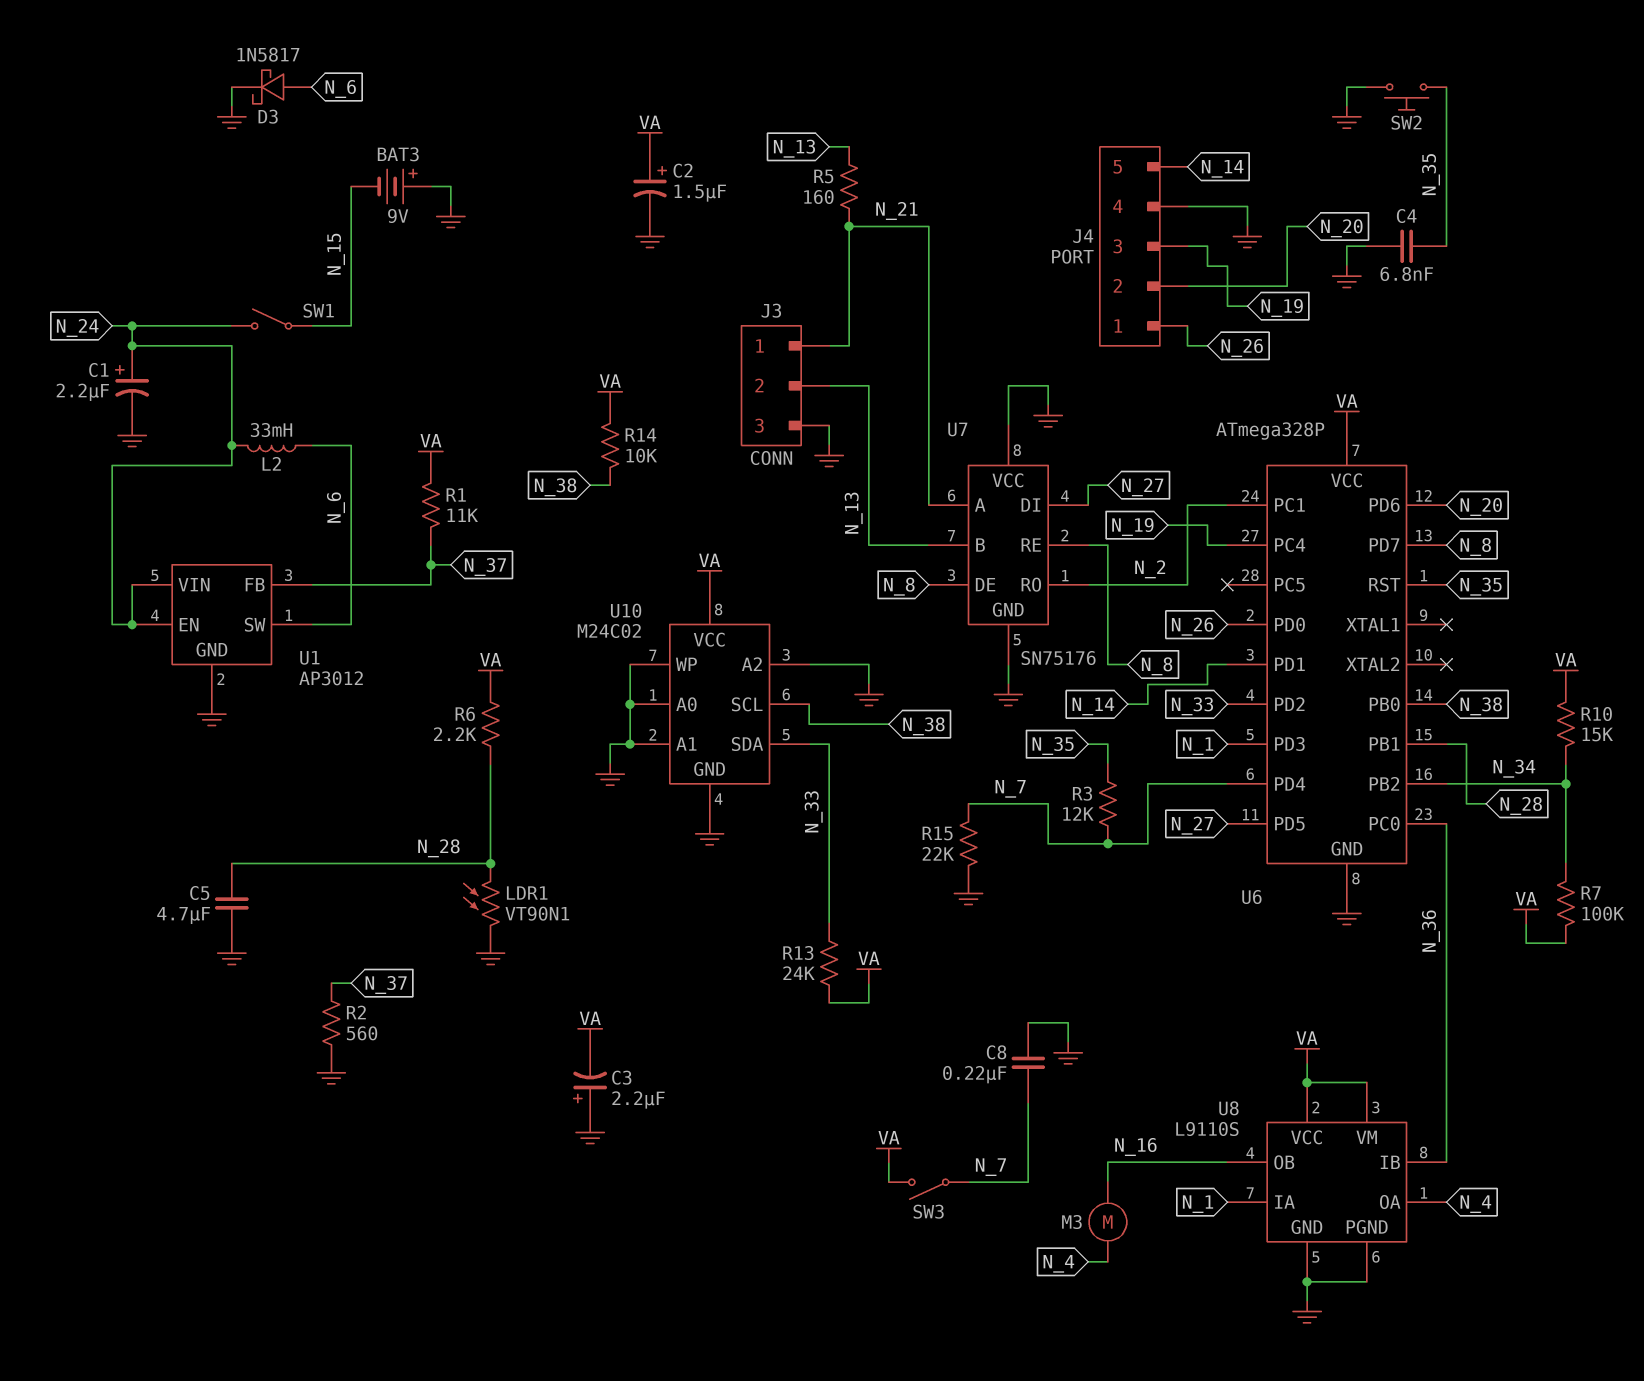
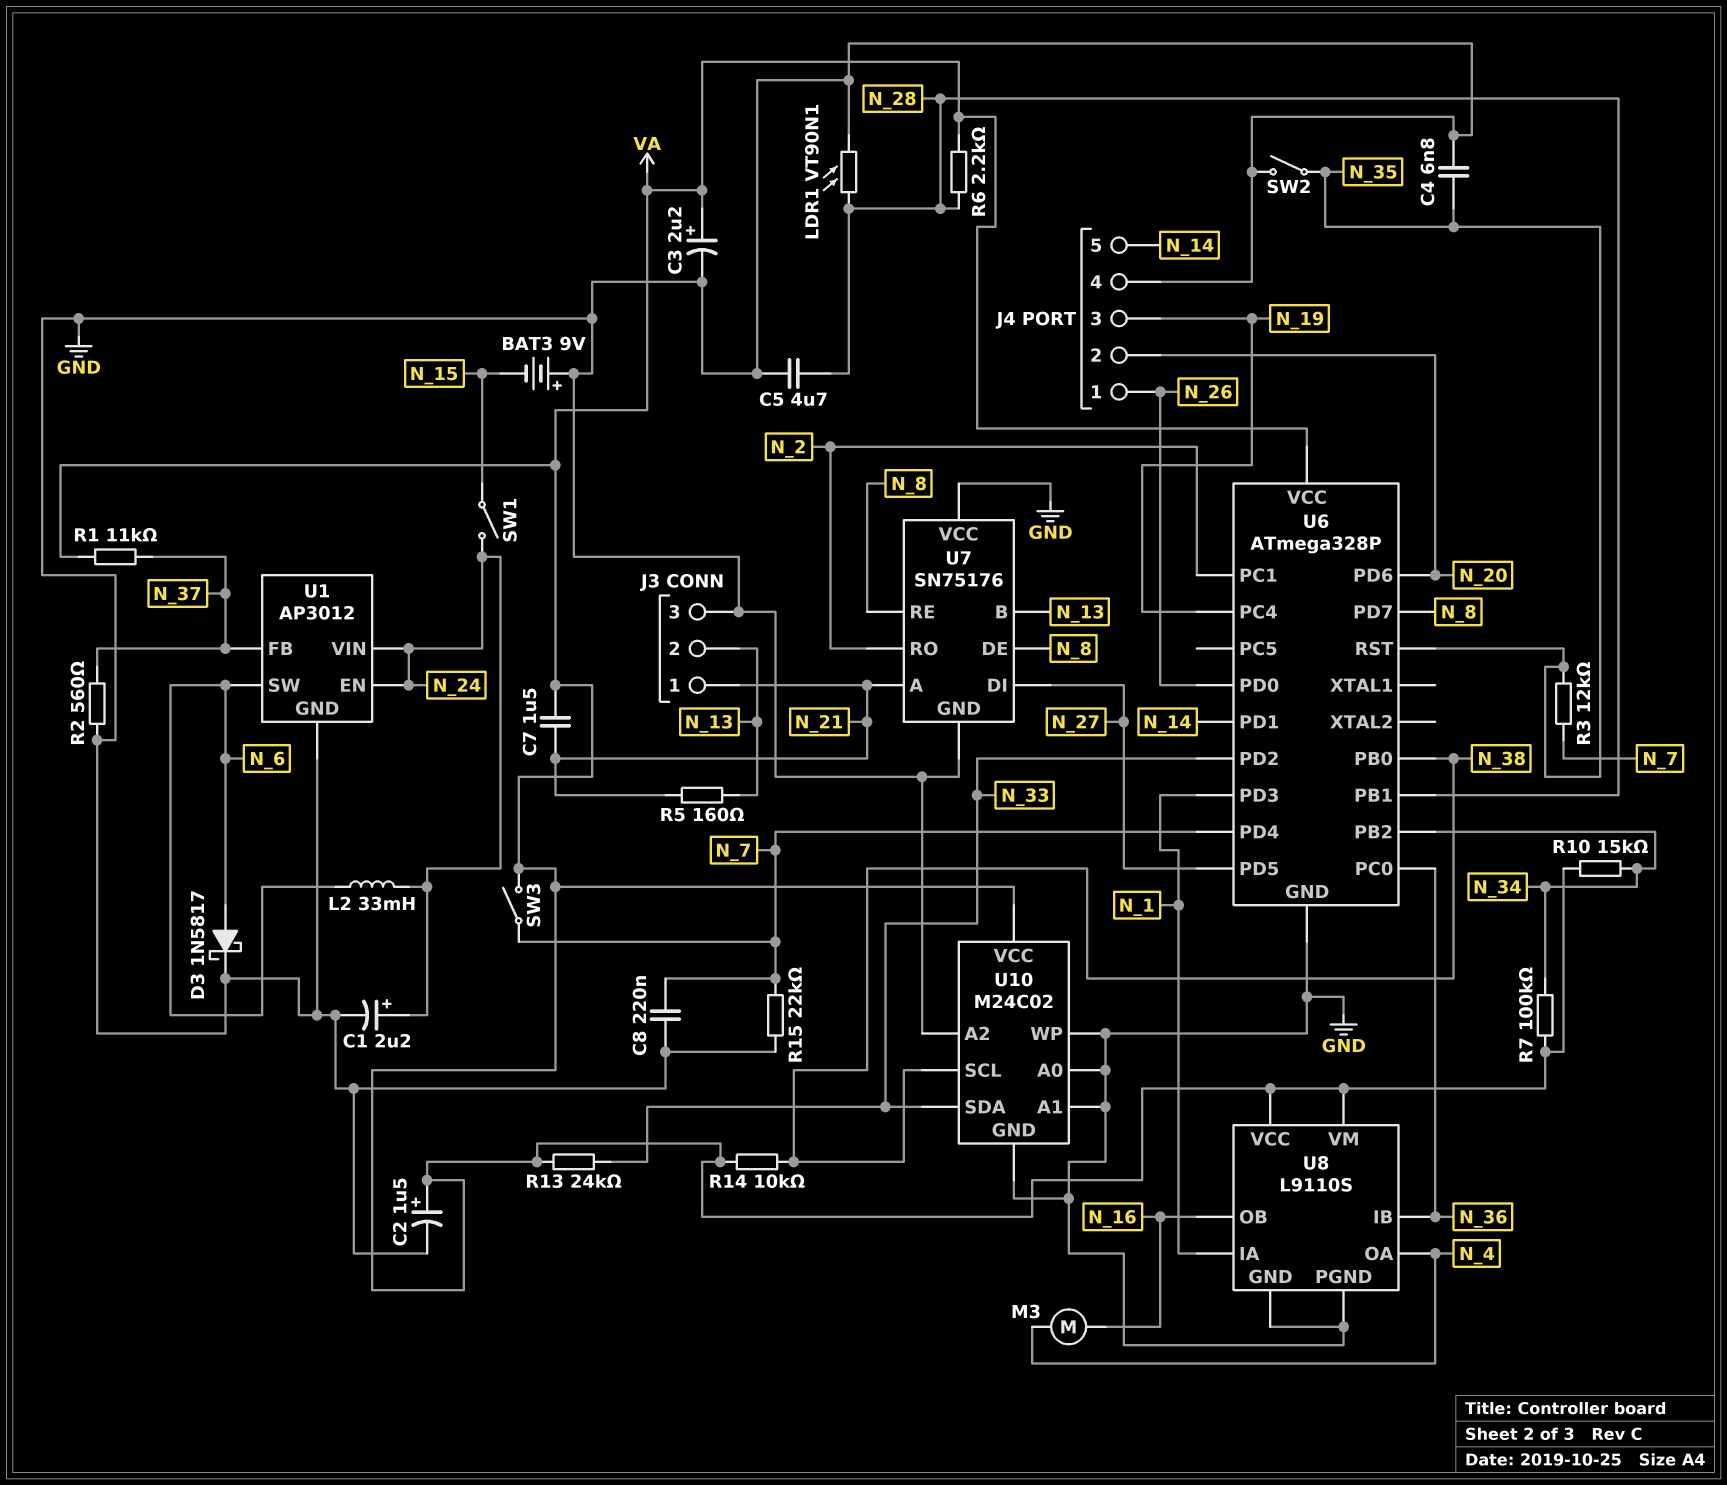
C3: 2.2uF (plus GND, minus VA) -> 2.2uF (plus VA, minus GND)
C7: none -> 1.5uF (N_21, VA)
SW2: button (GND, N_35) -> switch (GND, N_35)

